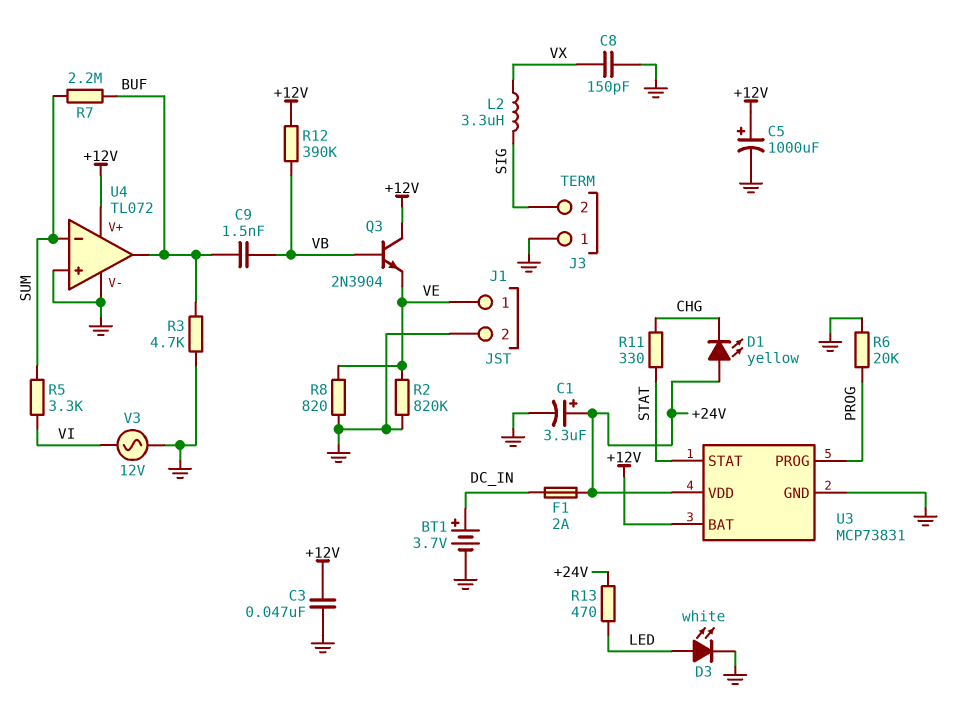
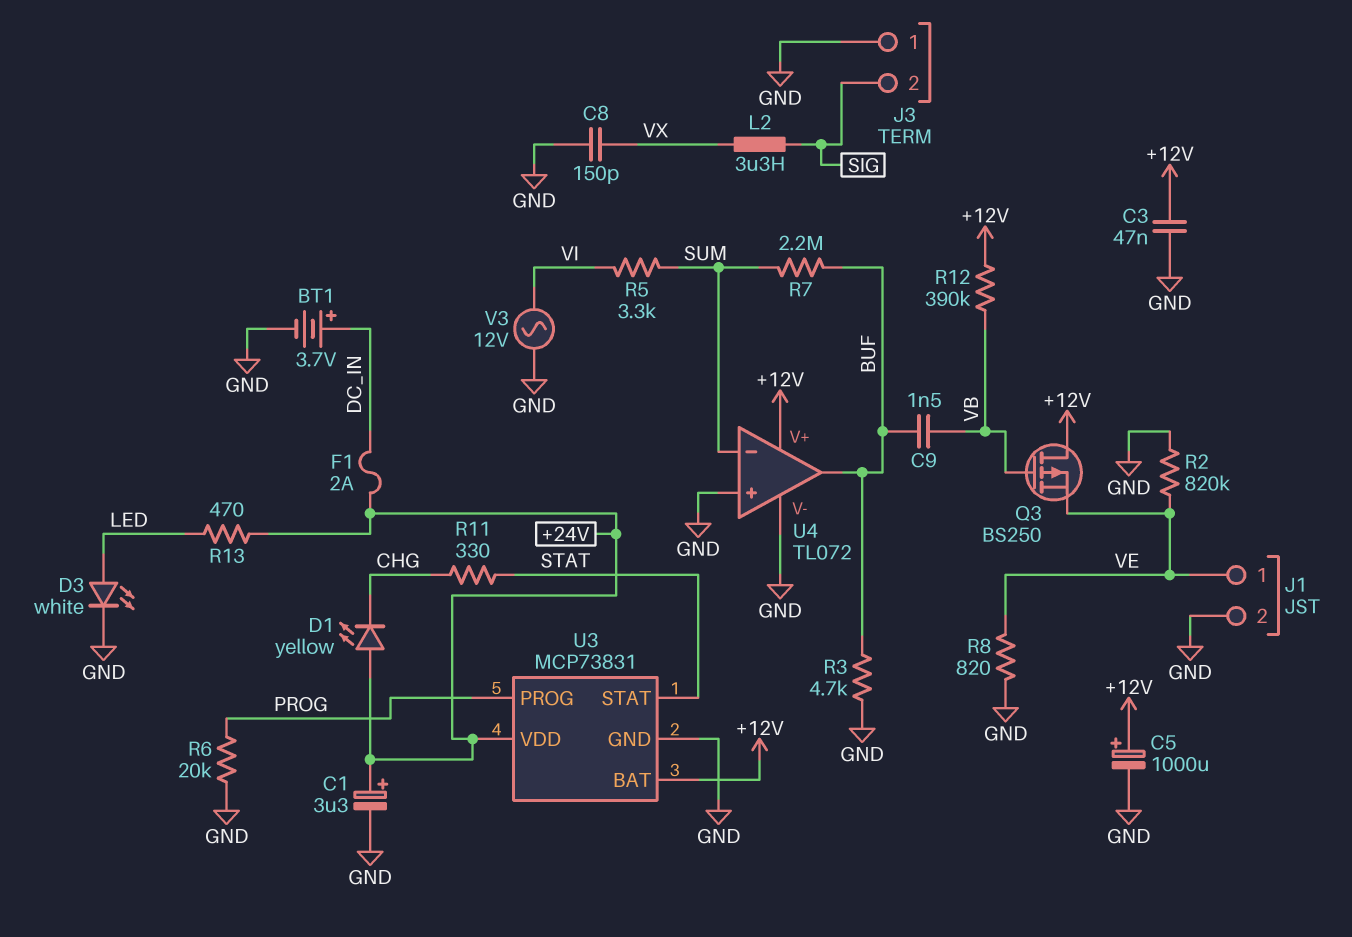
Q3: NPN 2N3904 (B VB, C +12V, E VE) -> PMOS BS250 (G VB, D +12V, S VE)

